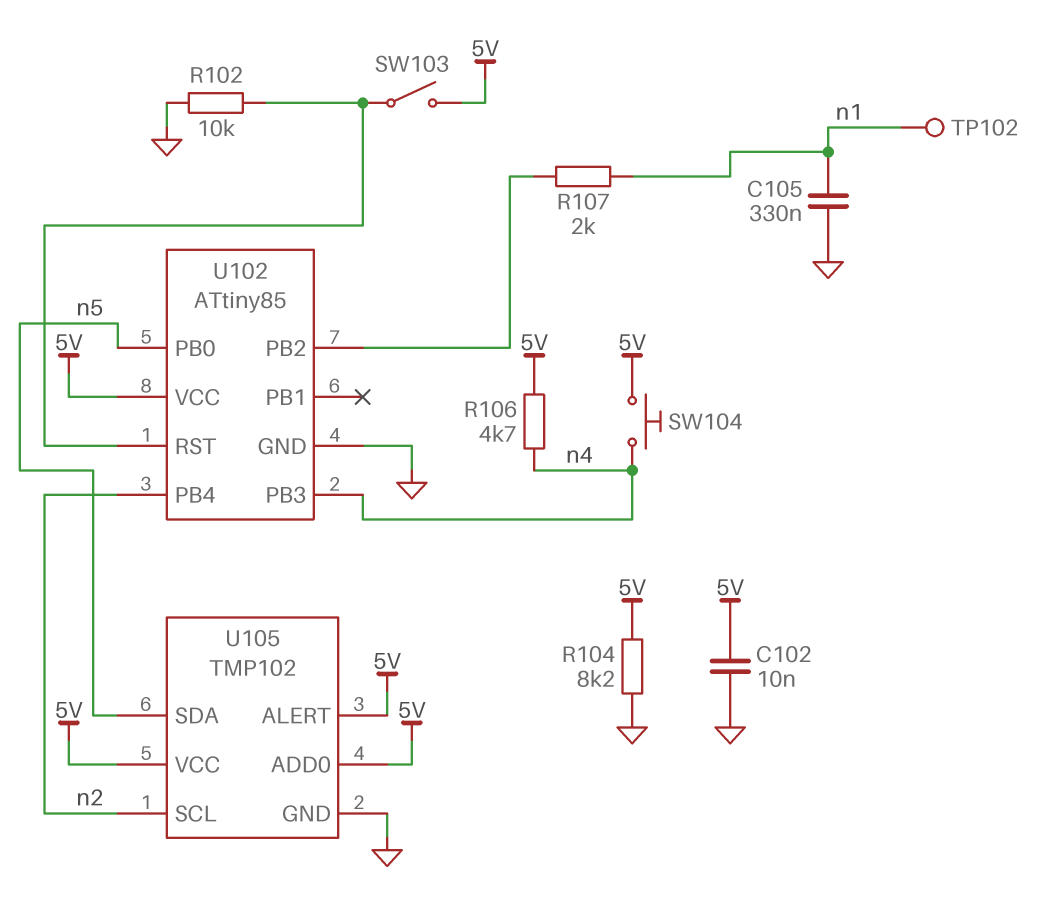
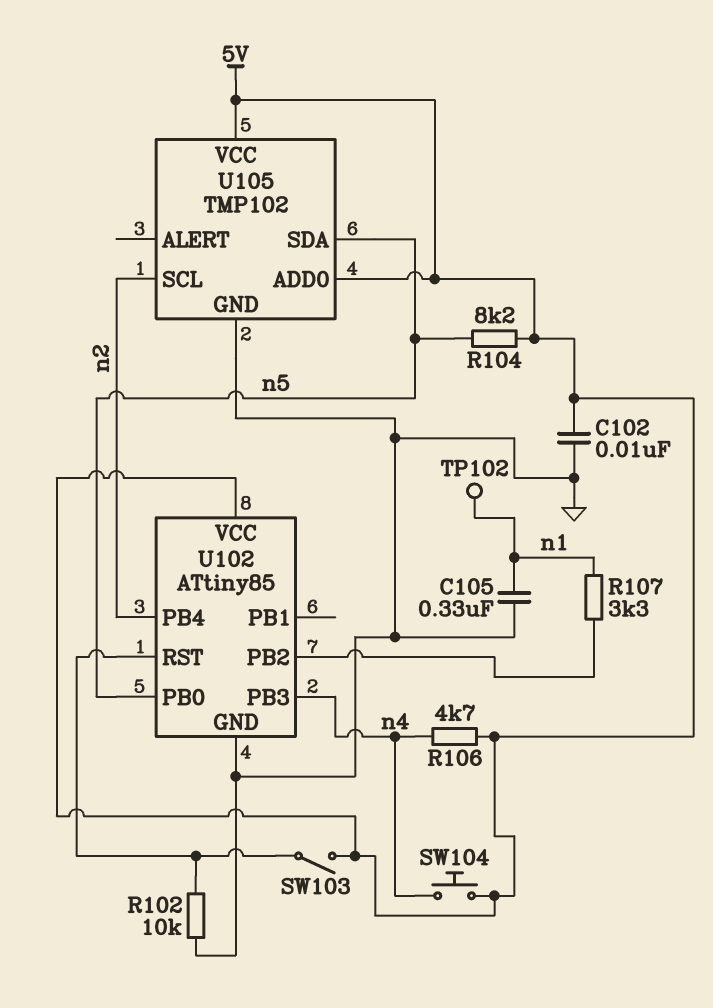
R104: 8.2k (5V, GND) -> 8.2k (5V, n5)
R107: 2k (U102/PB2, n1) -> 3.3k (U102/PB2, n1)
U105 pin ALERT: 5V -> none

